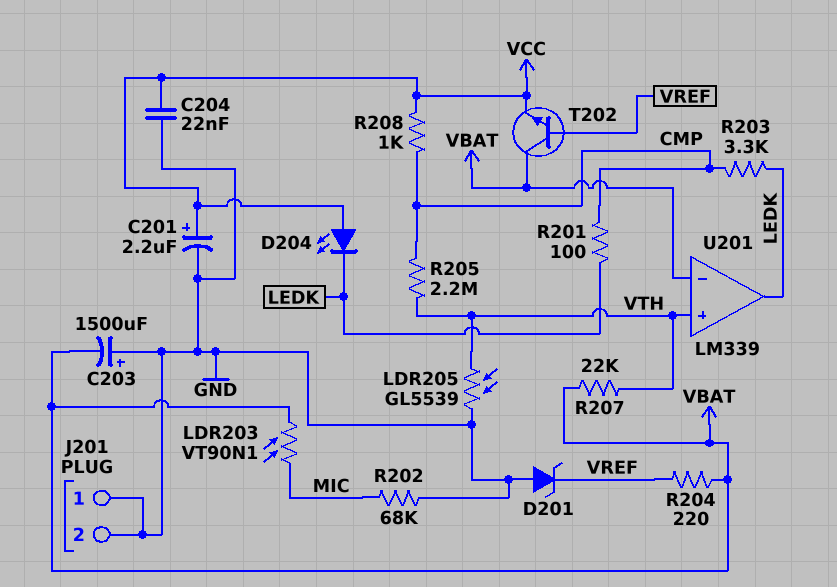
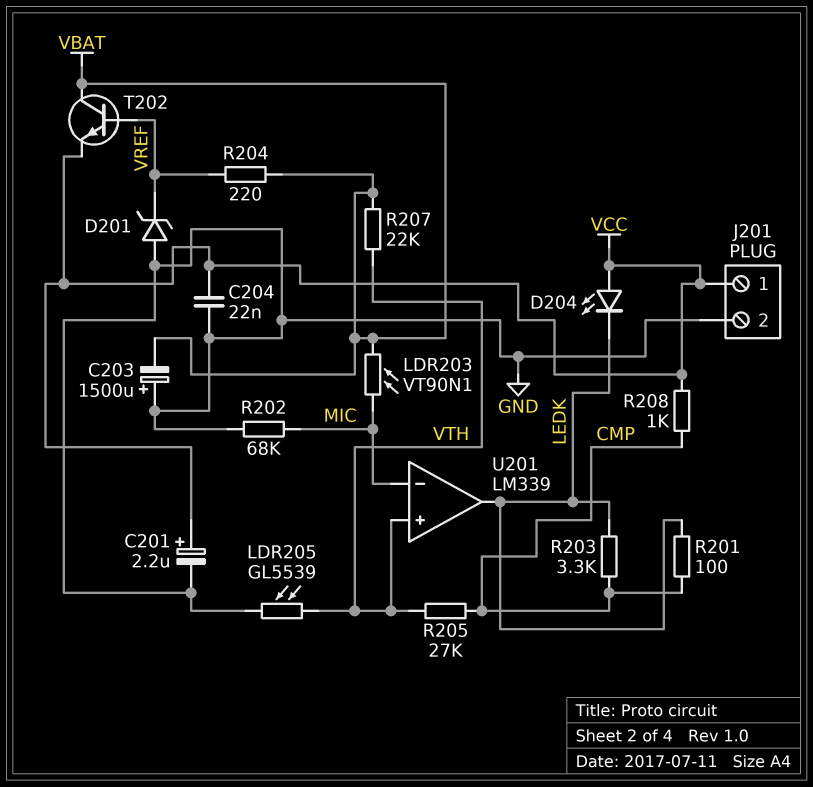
J201 pin 1: GND -> VCC
R205: 2.2M (CMP, VTH) -> 27k (CMP, VTH)
U201 pin in-: VBAT -> MIC

